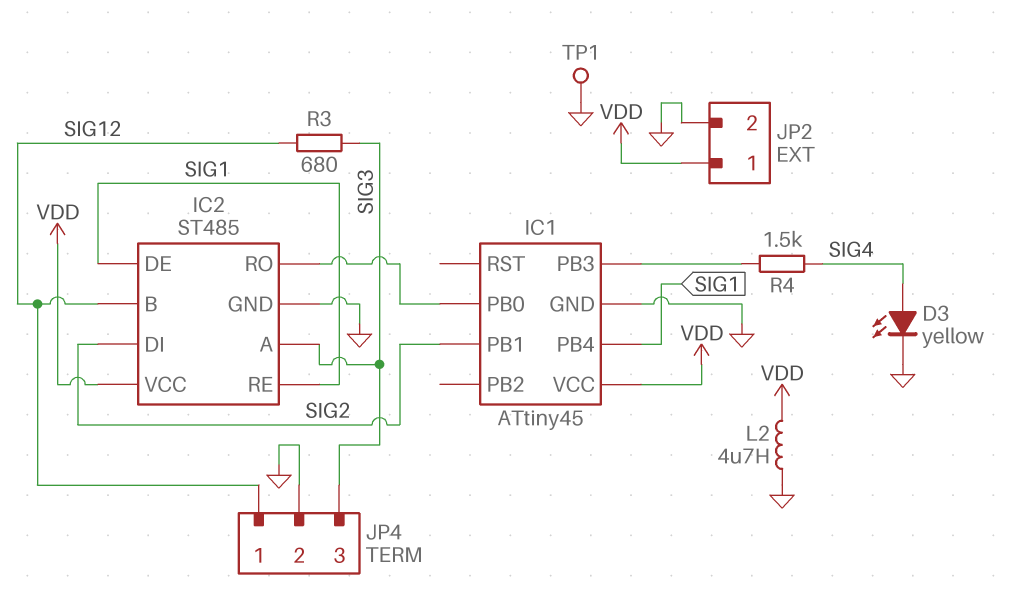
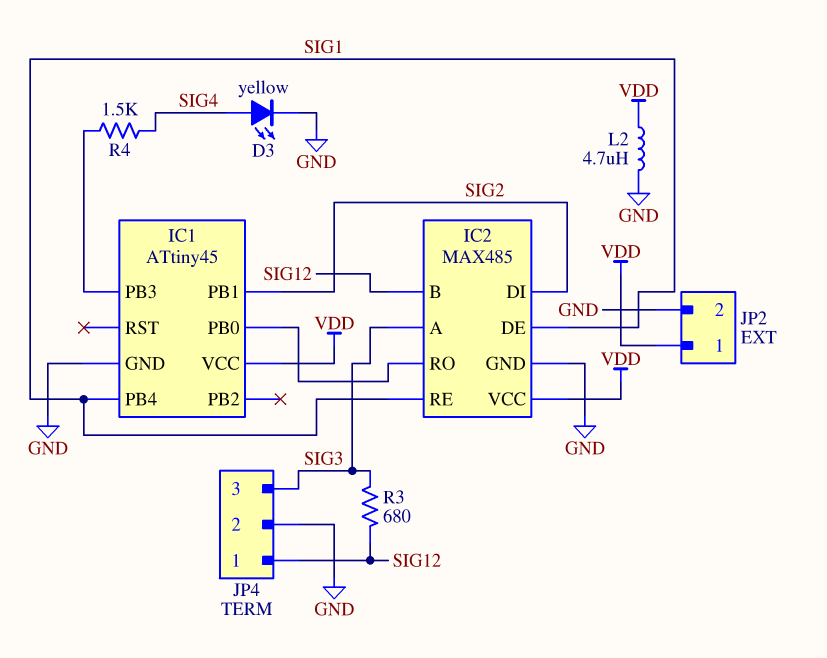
IC2: ST485 -> MAX485
TP1: test point (GND) -> none

